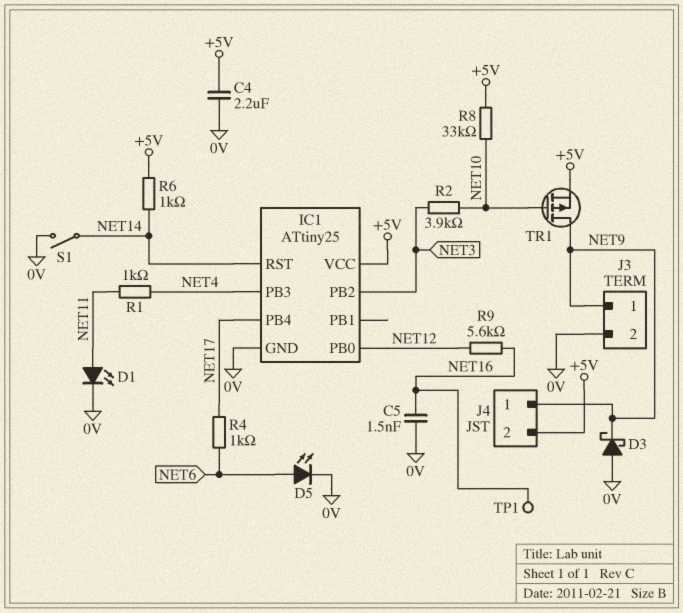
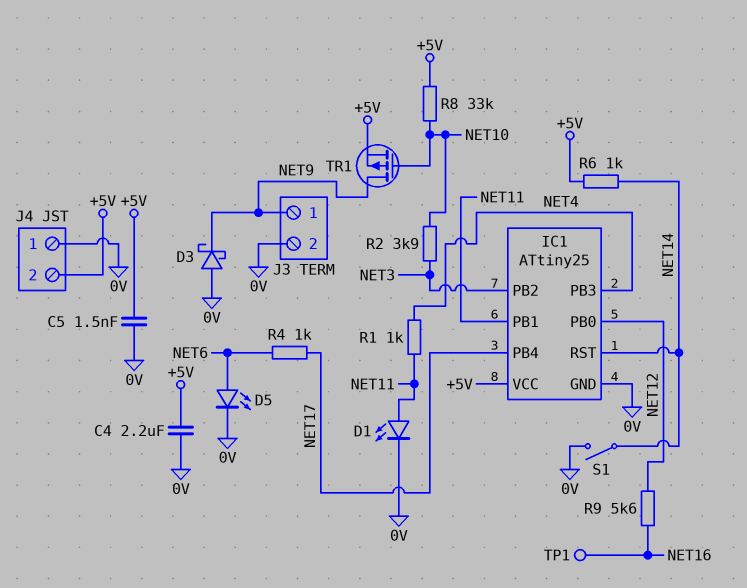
C5: 1.5nF (0V, NET16) -> 1.5nF (+5V, 0V)
IC1 pin PB1: none -> NET11
J4 pin 1: NET9 -> 0V

